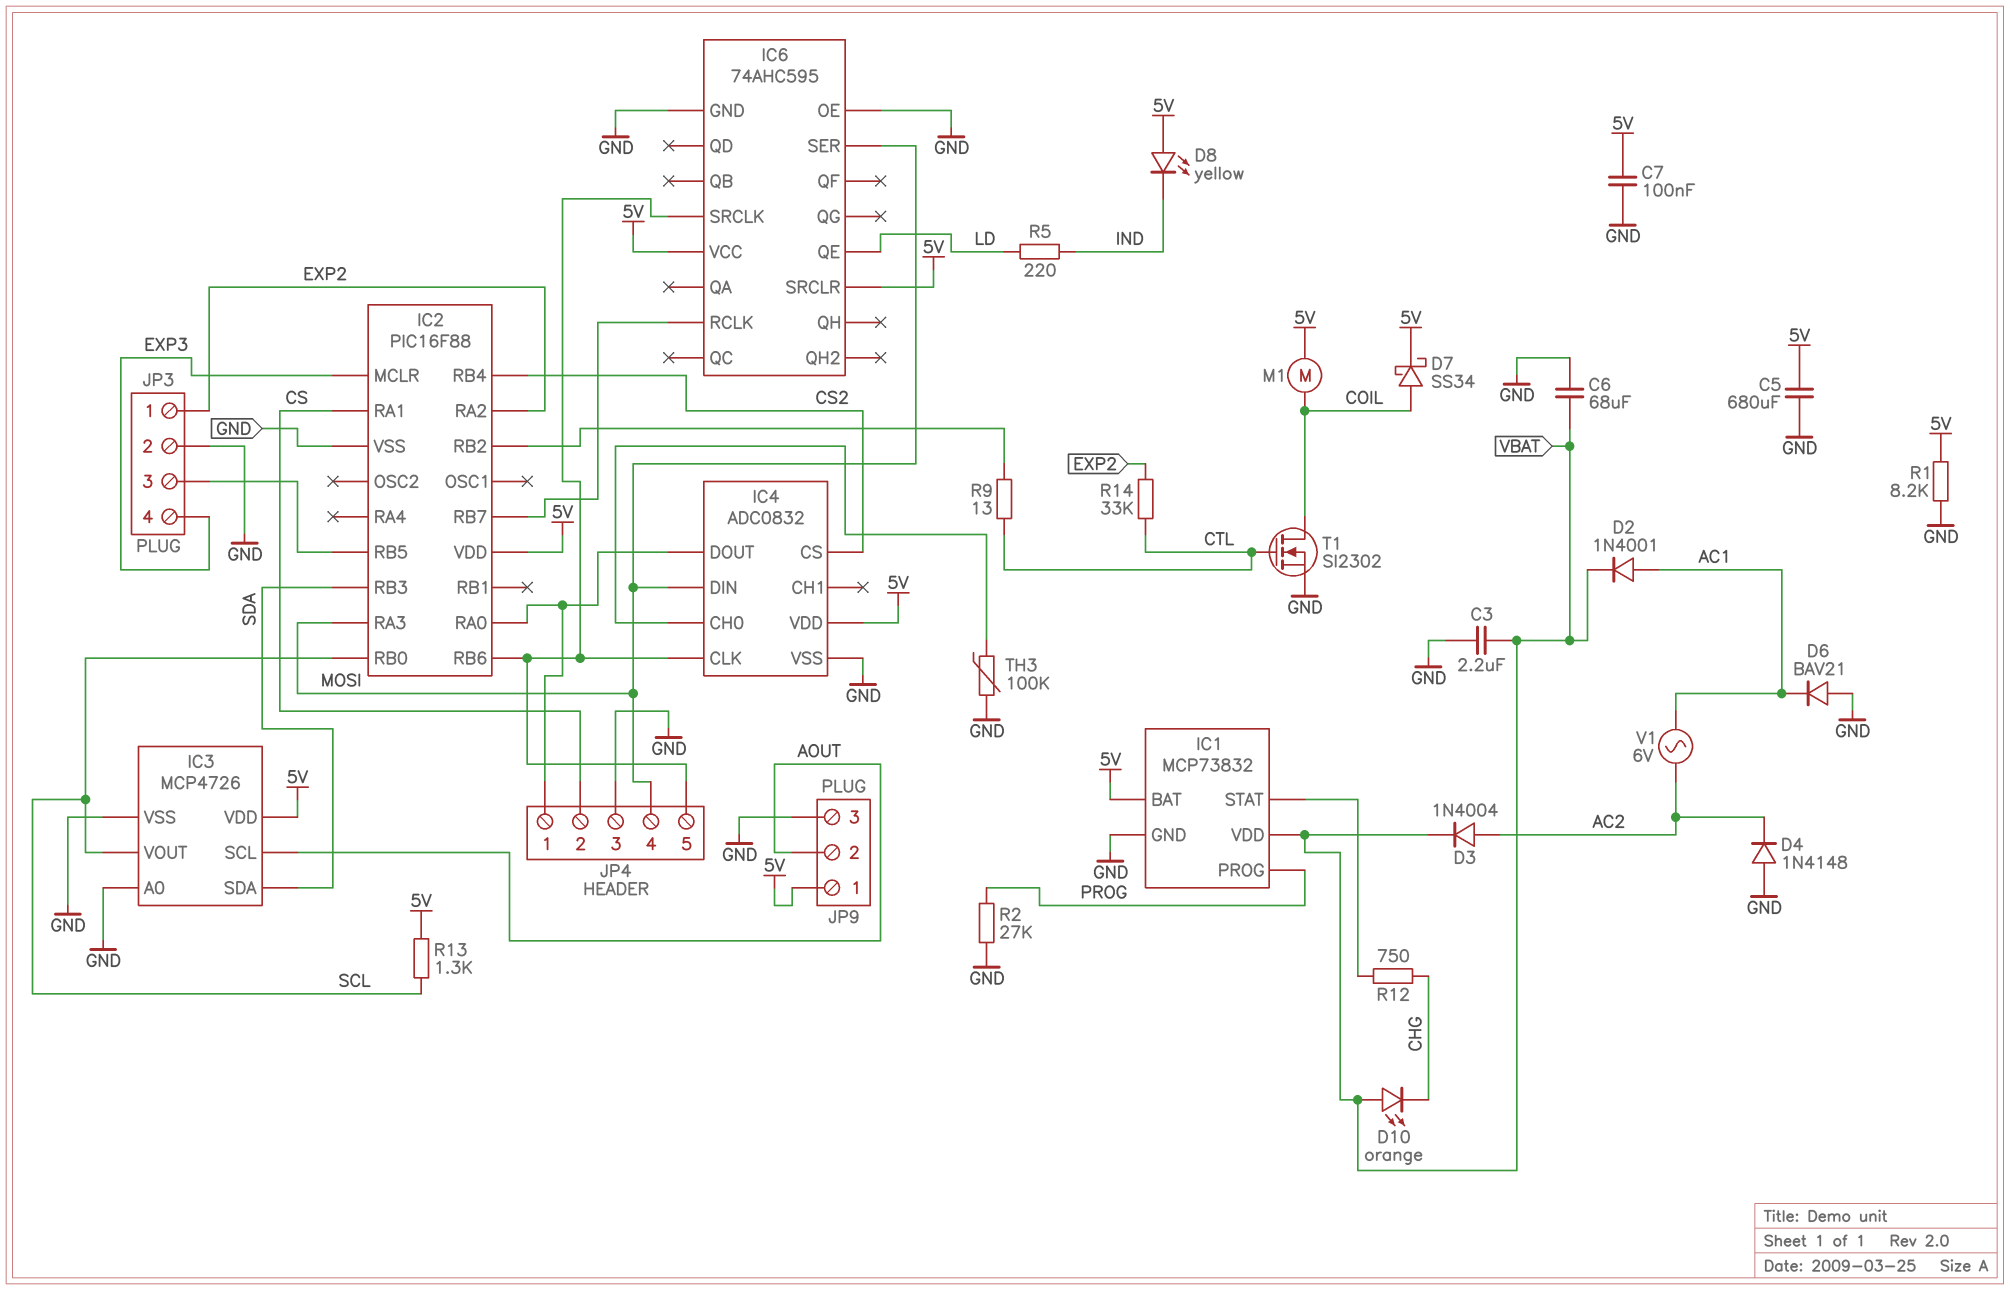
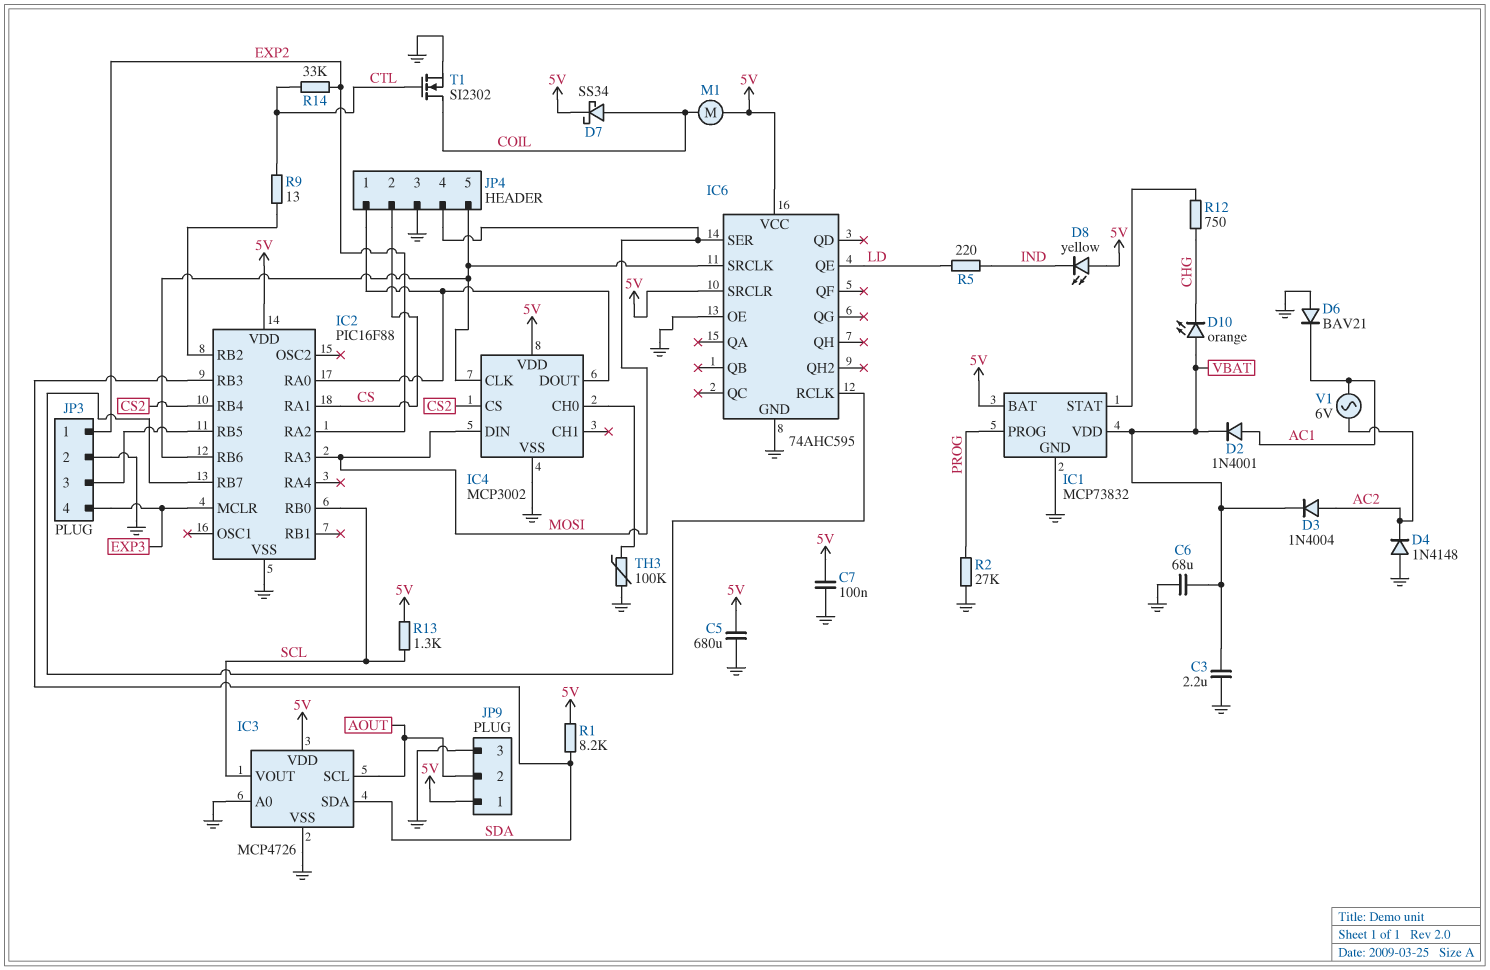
IC4: ADC0832 -> MCP3002
R1: 8.2k (5V, GND) -> 8.2k (5V, SDA)

